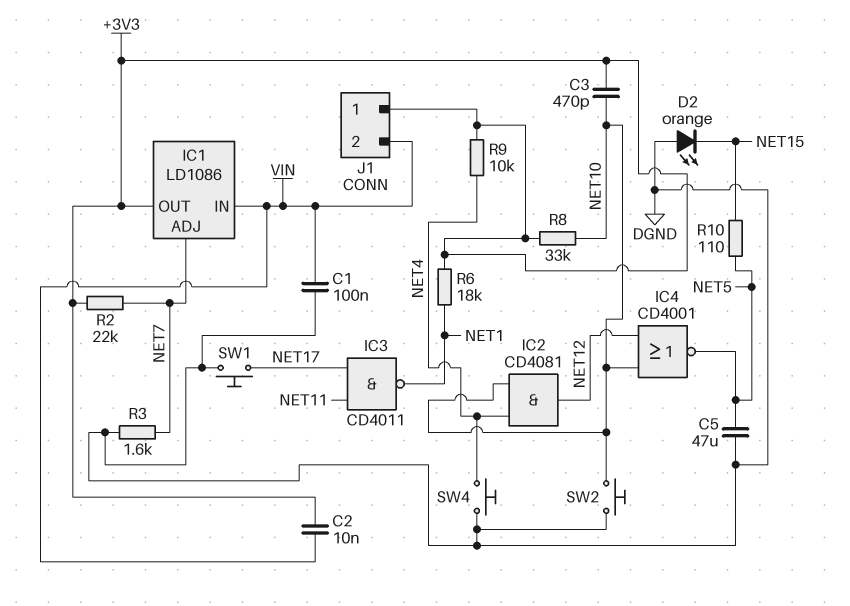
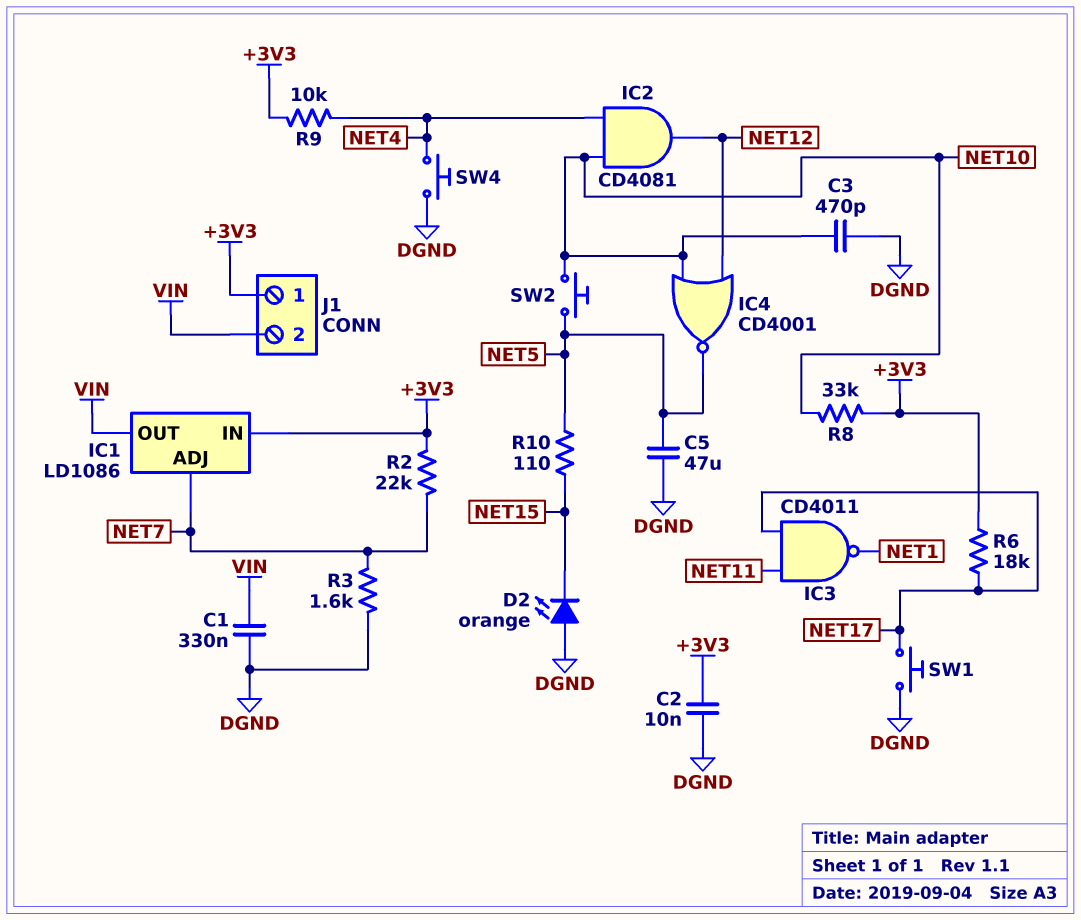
C1: 100nF (DGND, VIN) -> 330nF (DGND, VIN)
C2: 10nF (+3V3, VIN) -> 10nF (+3V3, DGND)
C3: 470pF (+3V3, NET10) -> 470pF (DGND, NET10)
IC1 pin IN: VIN -> +3V3
IC1 pin OUT: +3V3 -> VIN
R6: 18k (+3V3, NET1) -> 18k (+3V3, NET17)
SW2: button (DGND, NET10) -> button (NET5, NET10)

